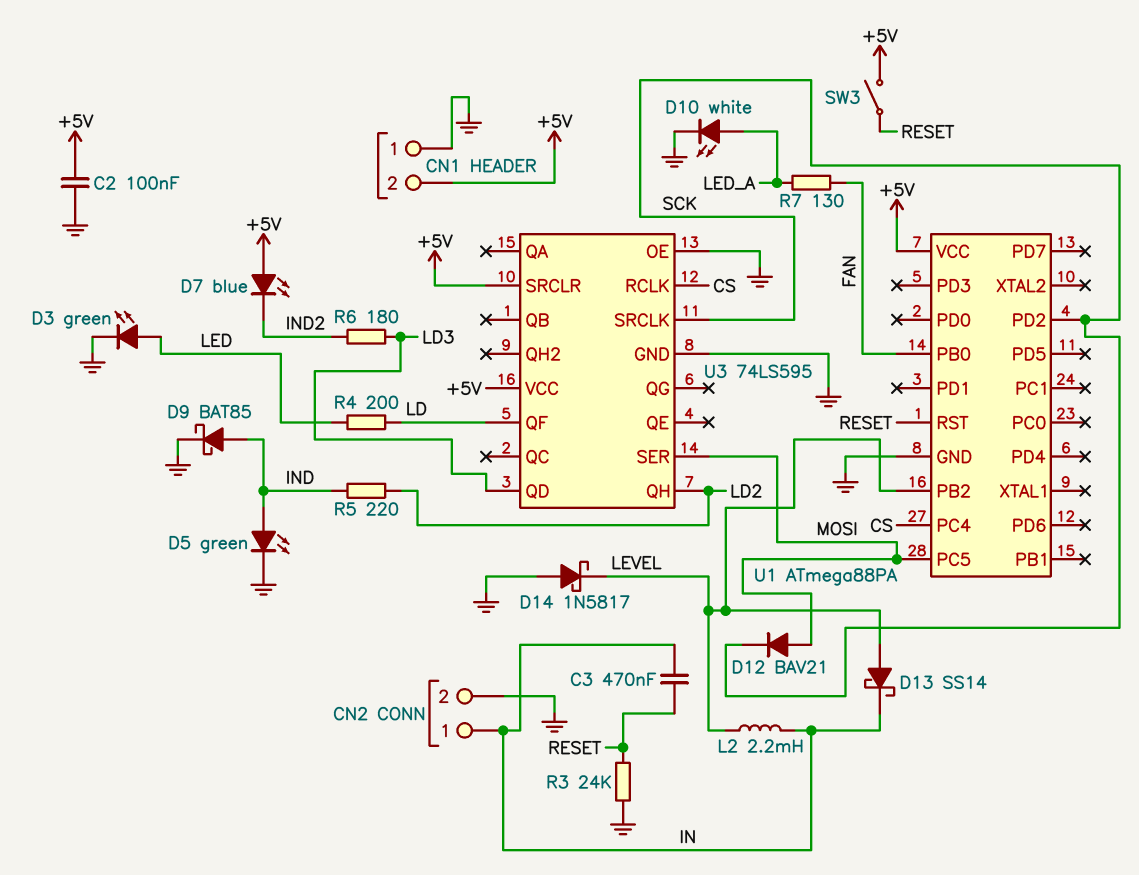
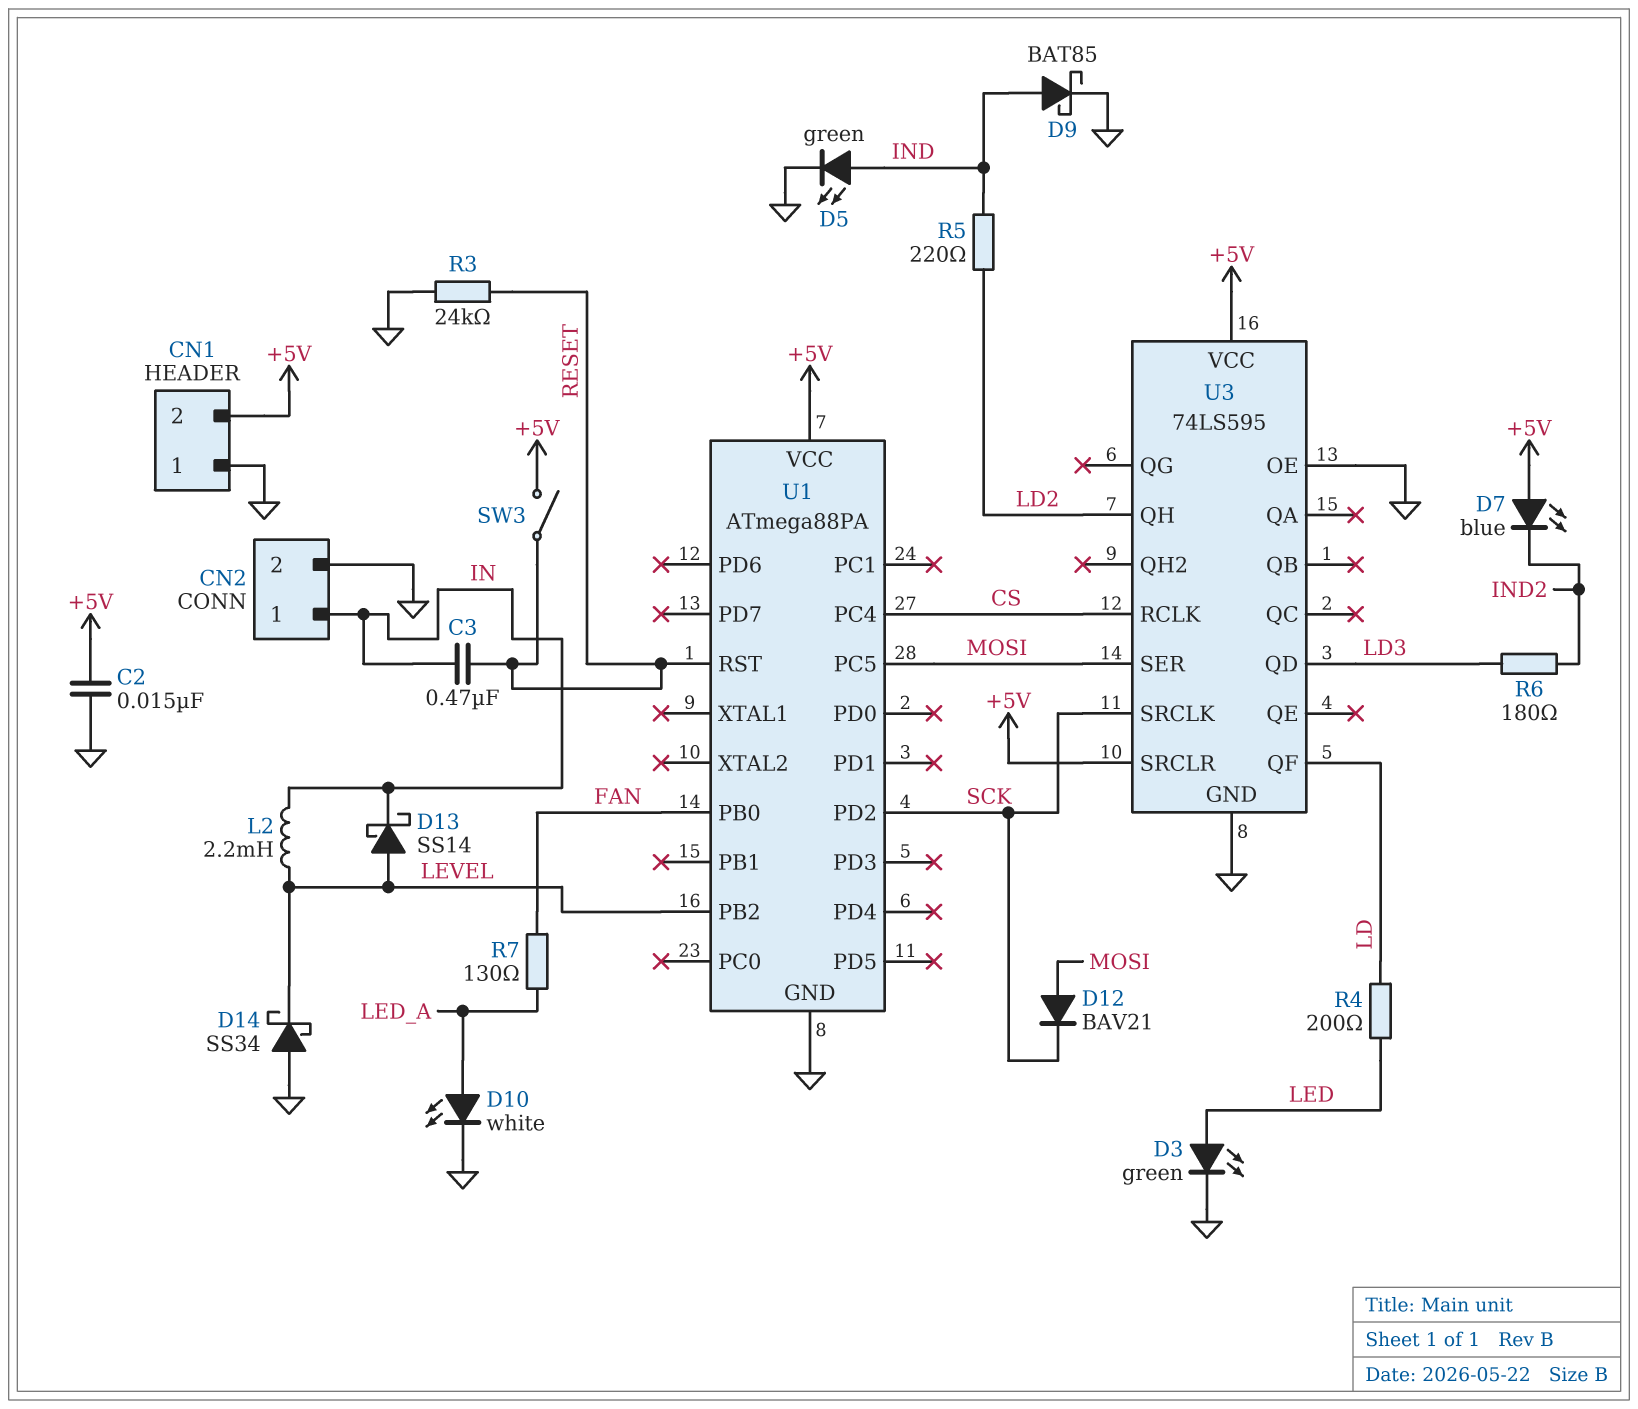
C2: 100nF (+5V, GND) -> 15nF (+5V, GND)
D14: schottky 1N5817 (A GND, K LEVEL) -> schottky SS34 (A GND, K LEVEL)

